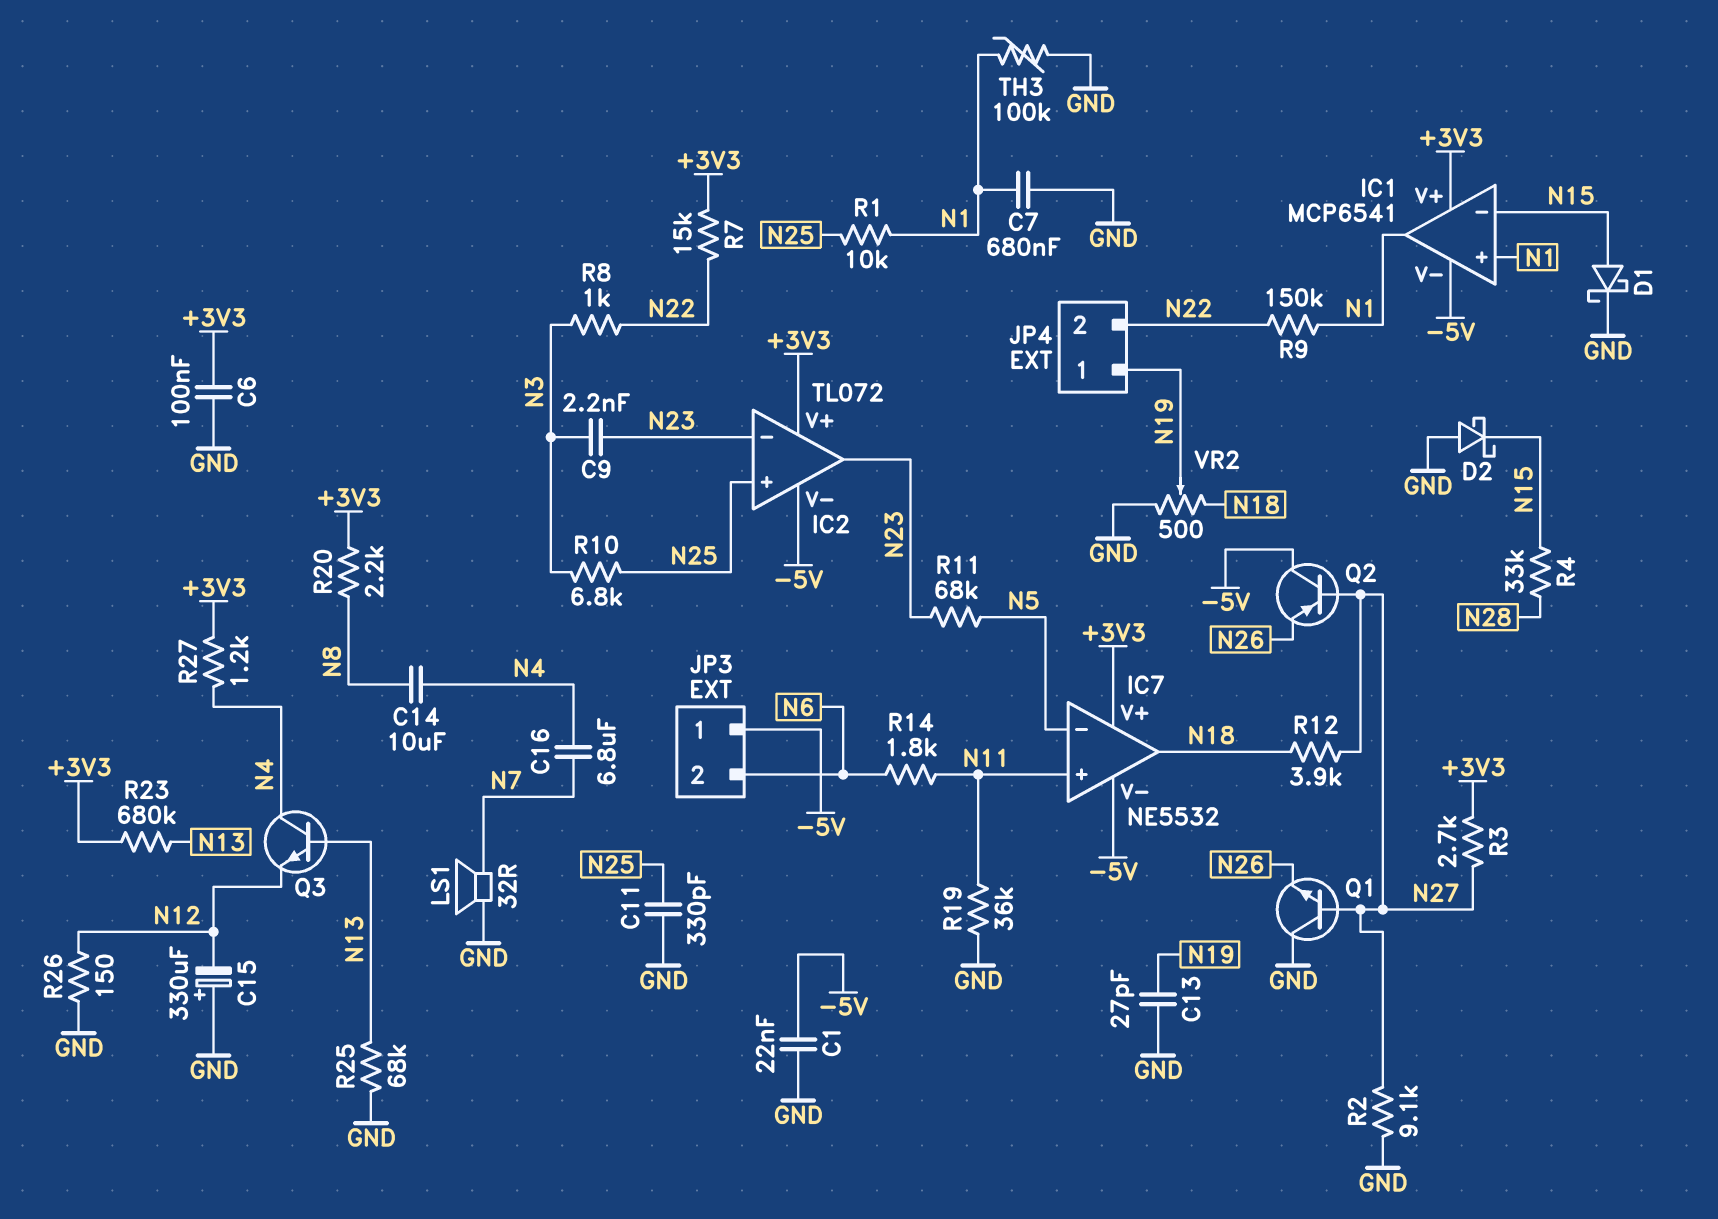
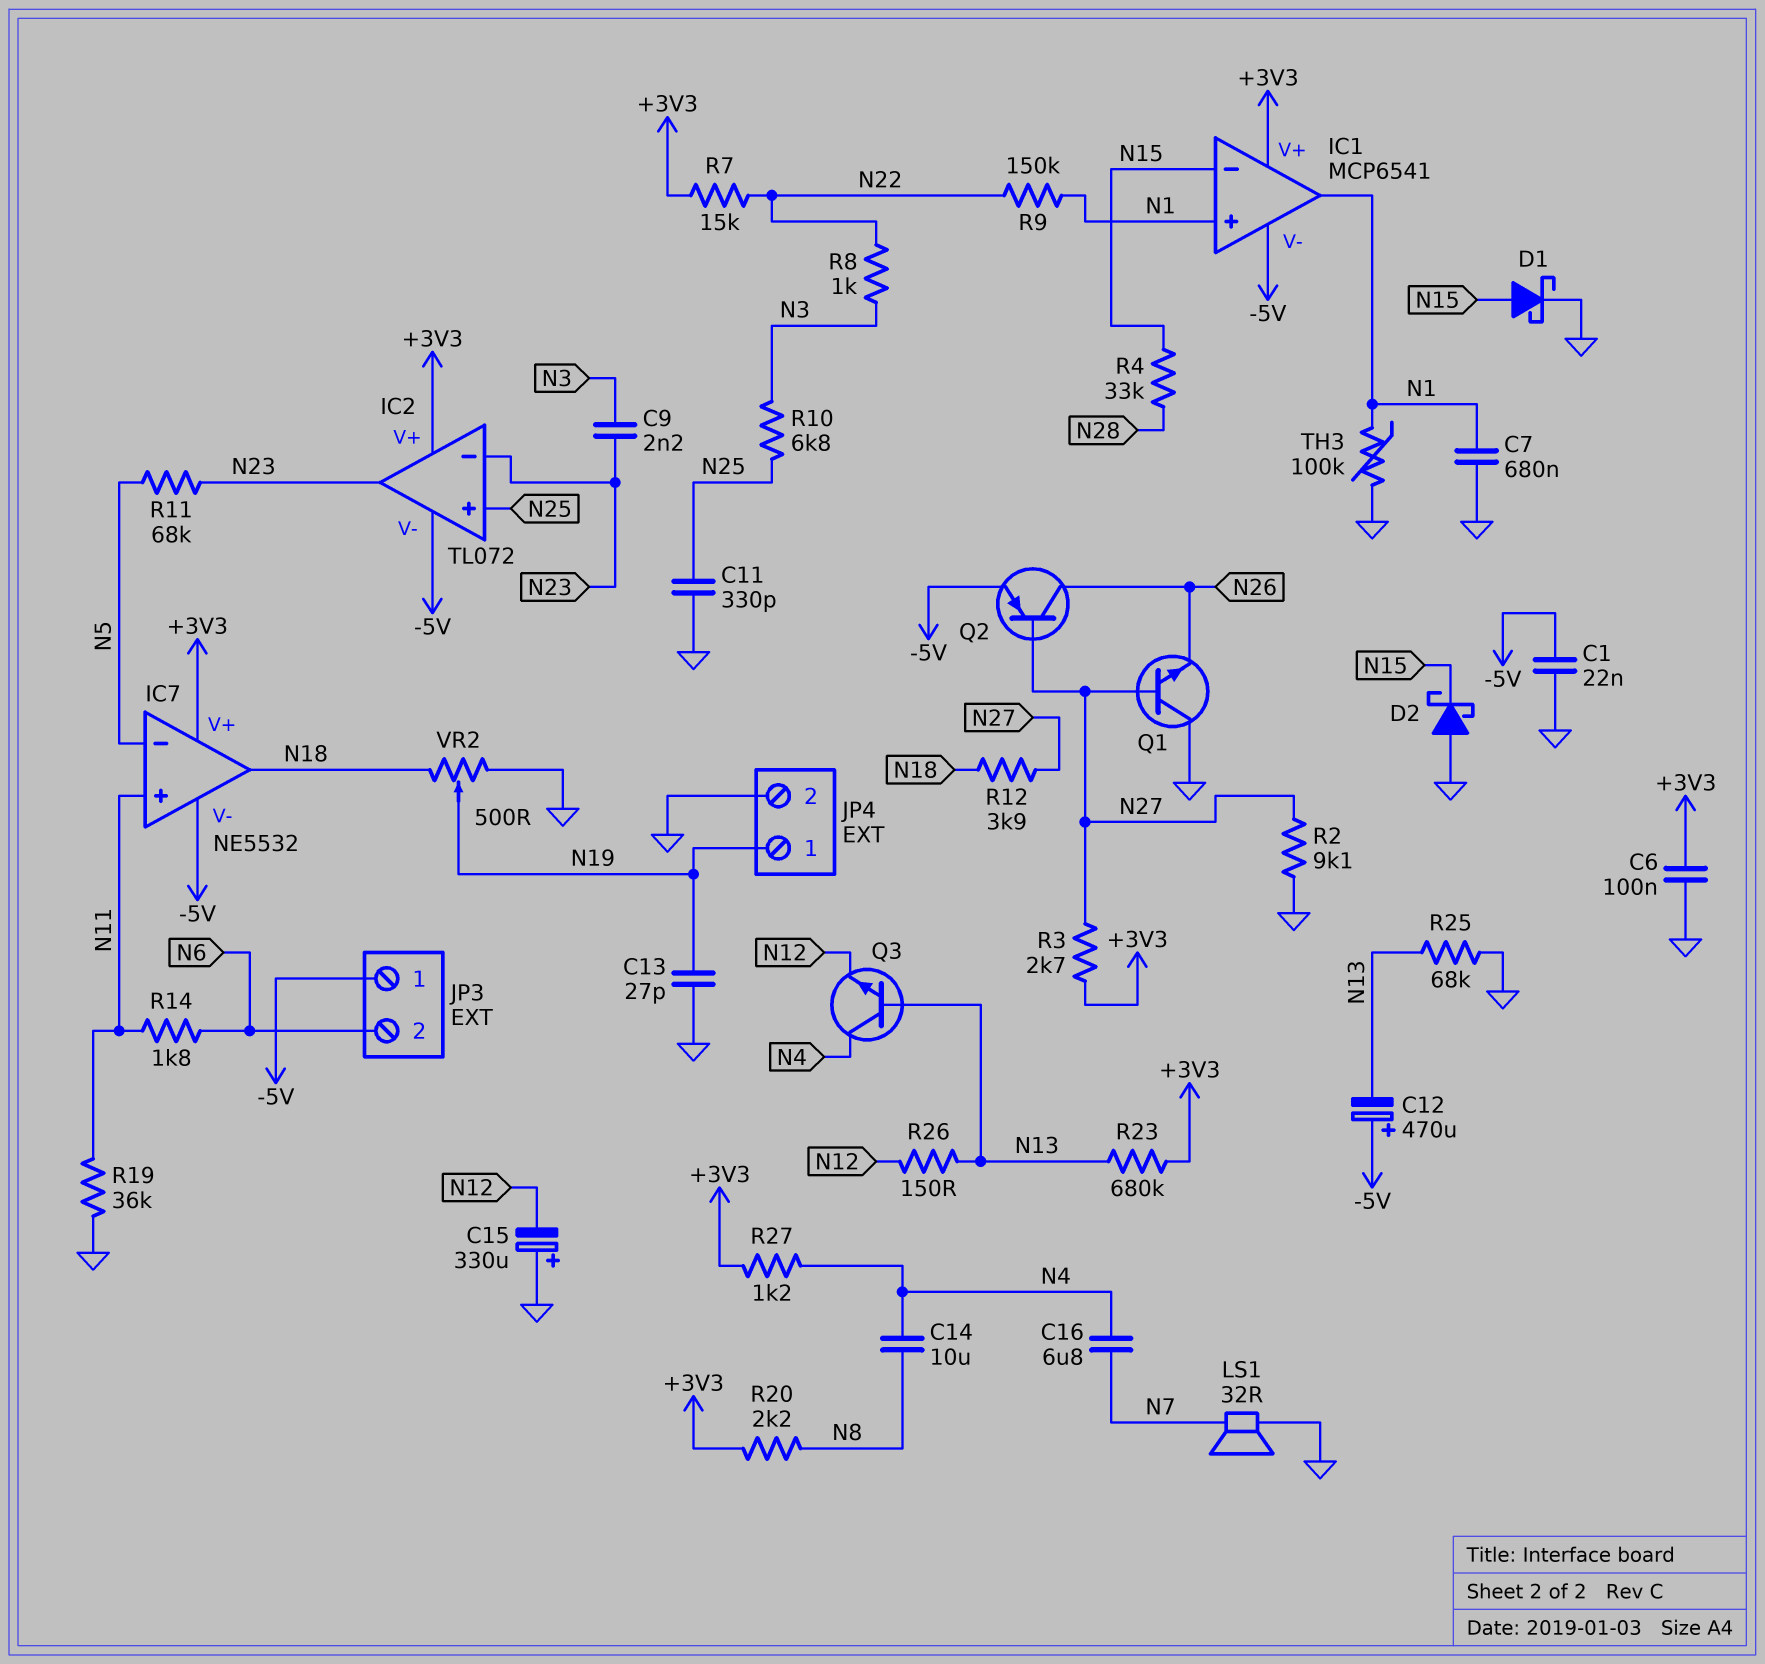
C12: none -> 470uF (plus -5V, minus N13)
JP4 pin 2: N22 -> GND
Q2: PNP (B N27, C -5V, E N26) -> PNP (B N27, C N26, E -5V)
R1: 10k (N1, N25) -> none
R26: 150 (GND, N12) -> 150 (N12, N13)

